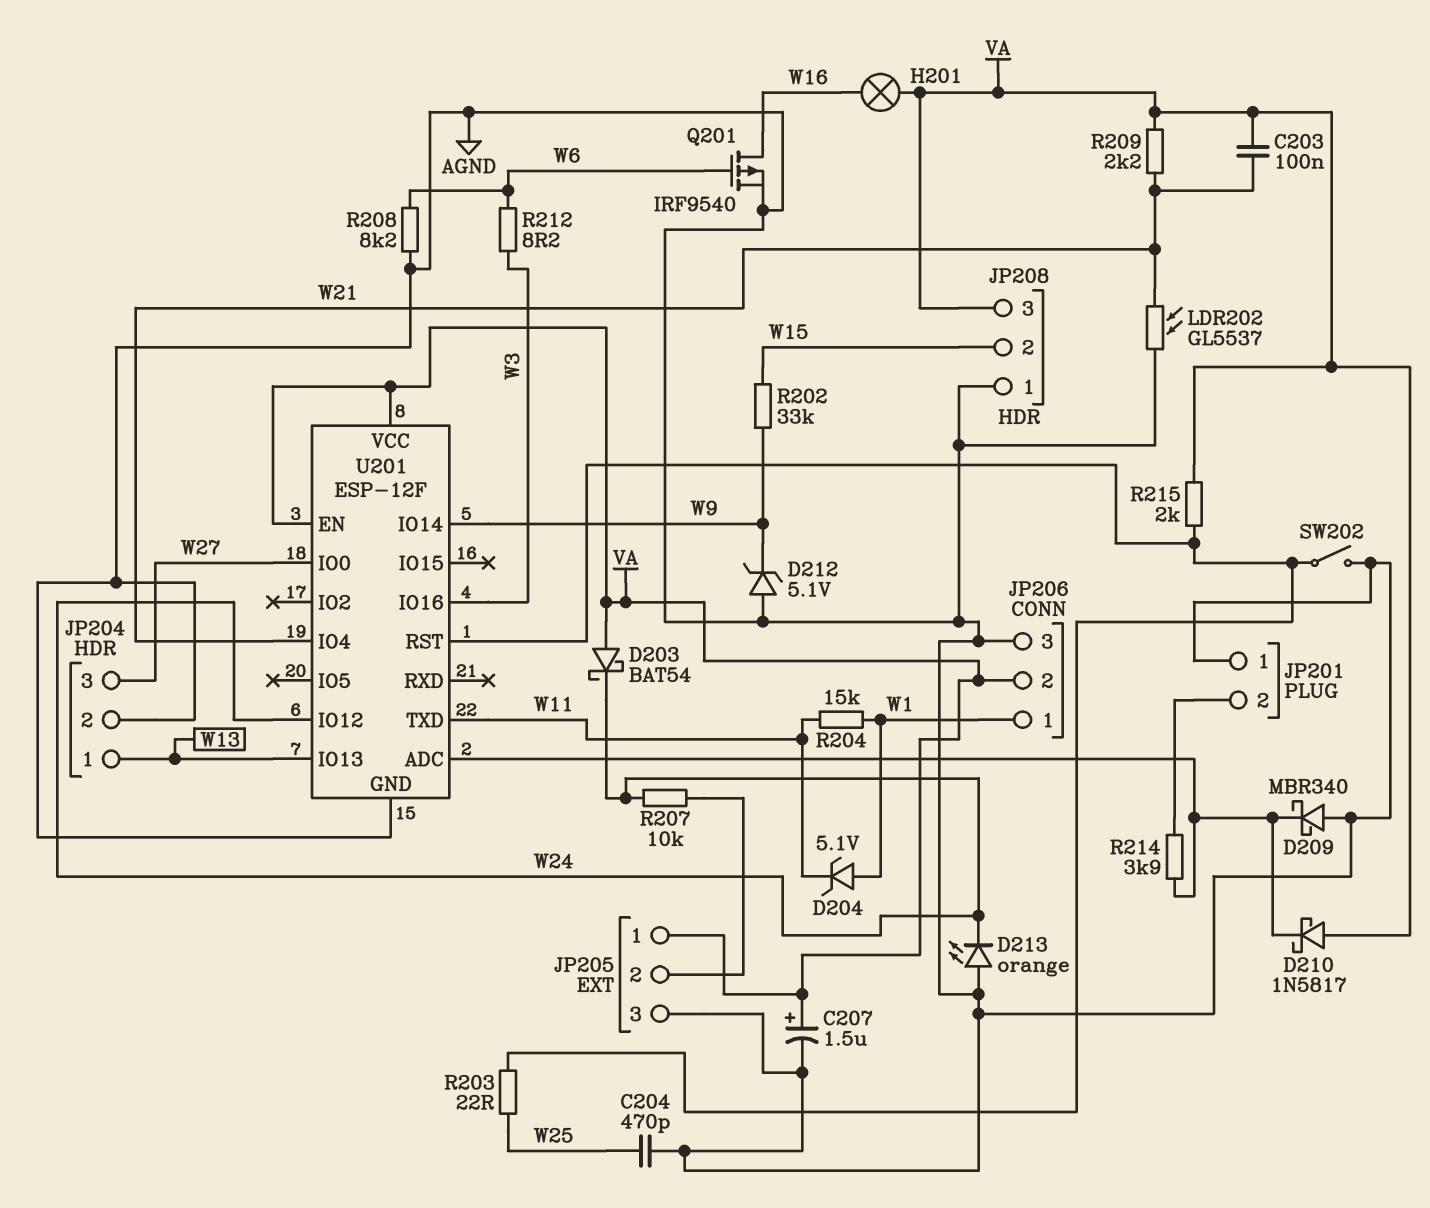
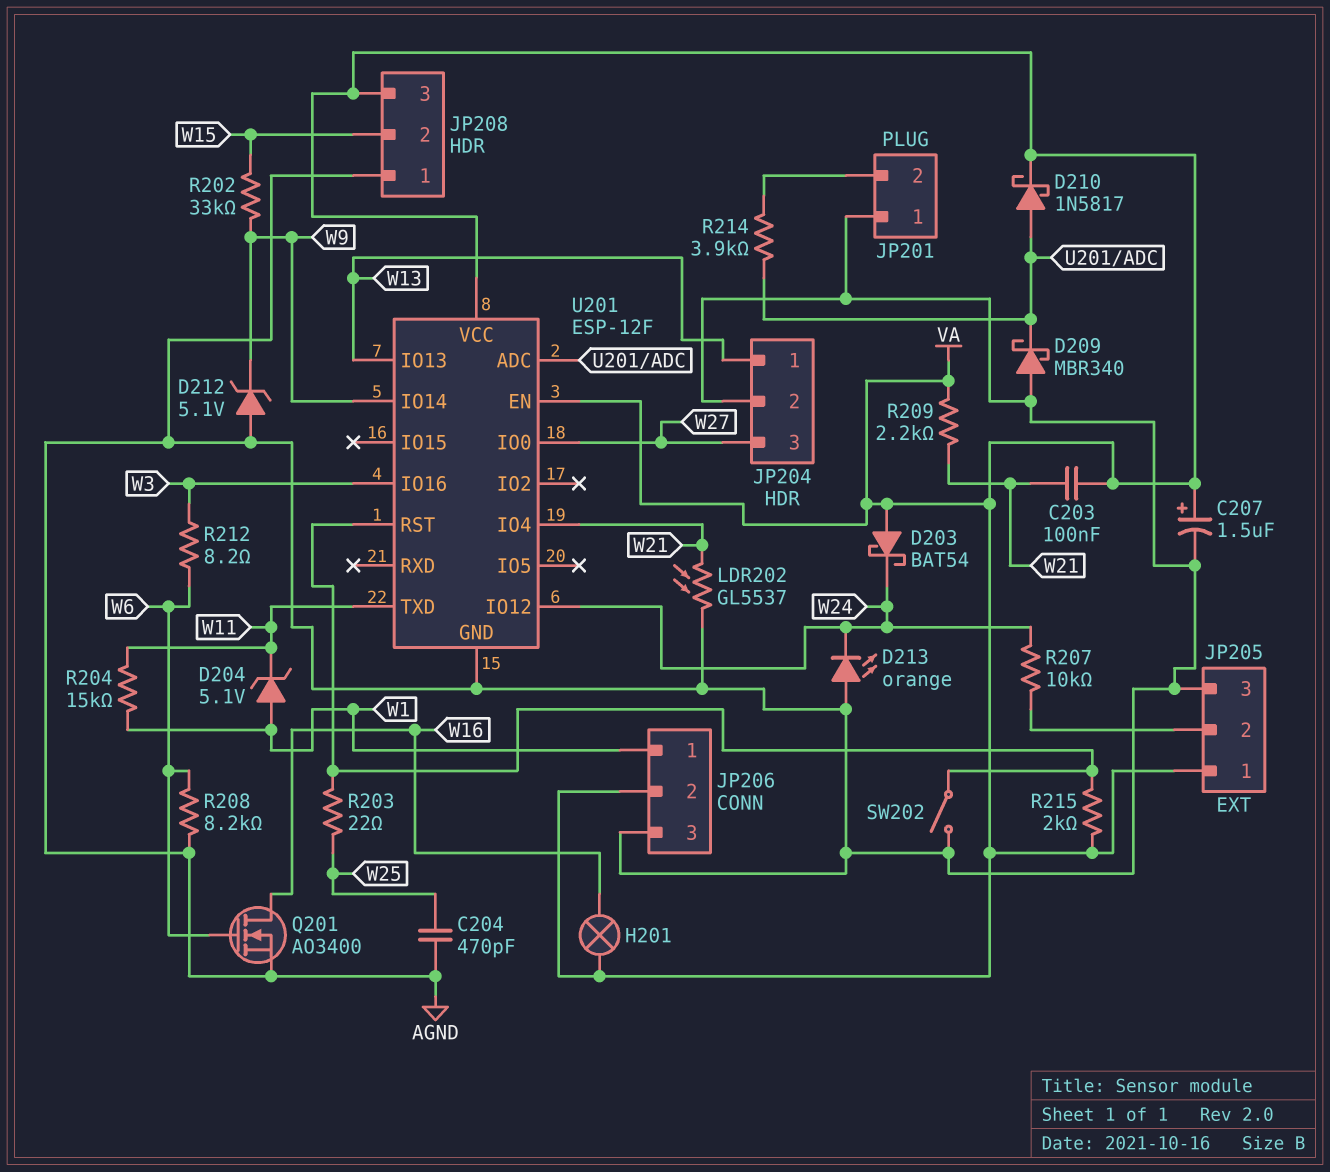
D210: schottky 1N5817 (A VA, K U201/ADC) -> schottky 1N5817 (A U201/ADC, K VA)
Q201: PMOS IRF9540 (G W6, D W16, S AGND) -> NMOS AO3400 (G W6, D W16, S AGND)

